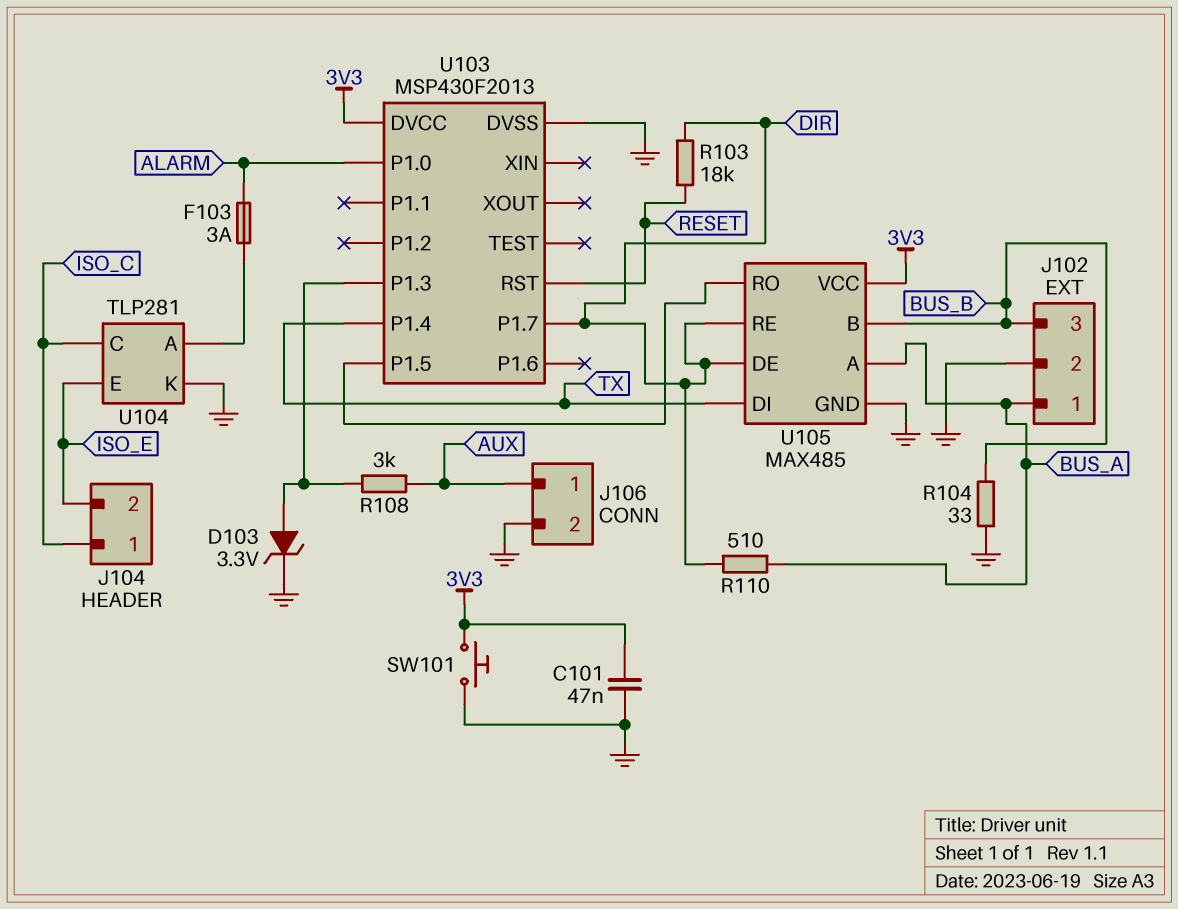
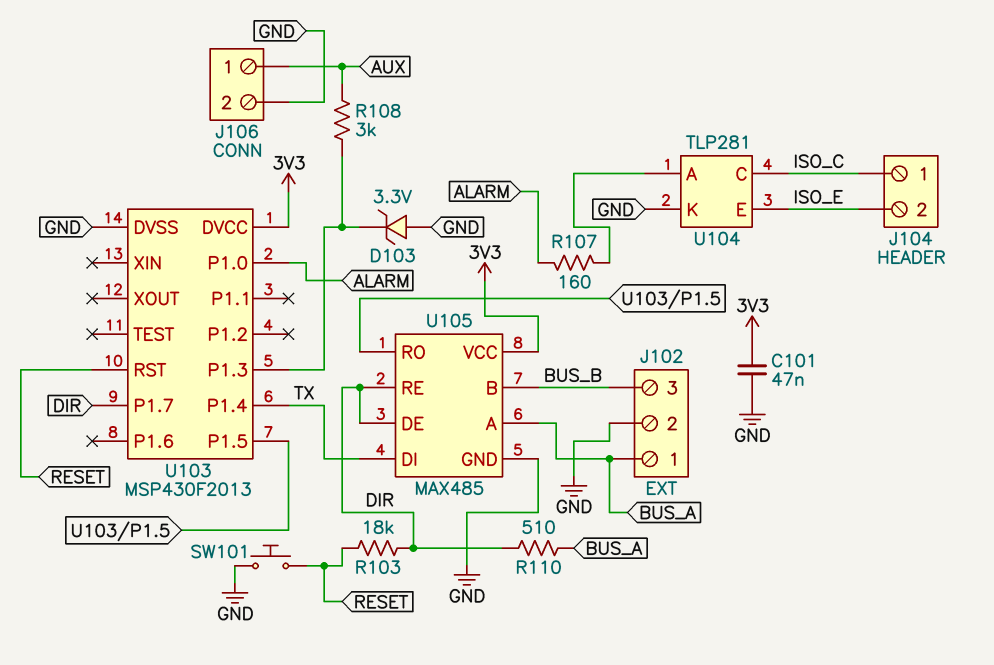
D103: zener 3.3V (A U103/P1.3, K GND) -> zener 3.3V (A GND, K U103/P1.3)
F103: 3A (ALARM, U104/A) -> none
R104: 33 (BUS_B, GND) -> none
R107: none -> 160 (ALARM, U104/A)
SW101: button (3V3, GND) -> button (GND, RESET)

